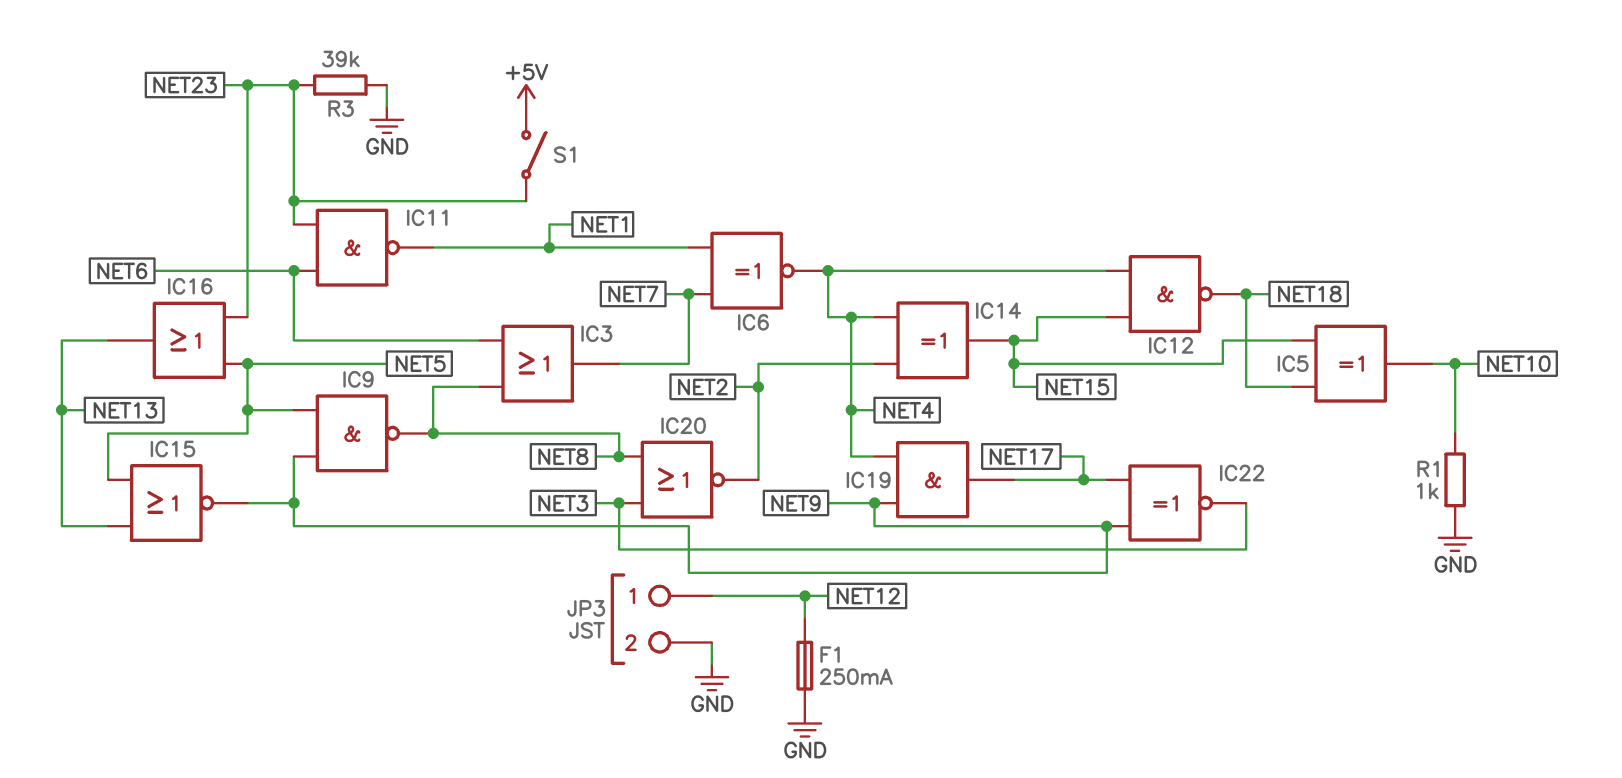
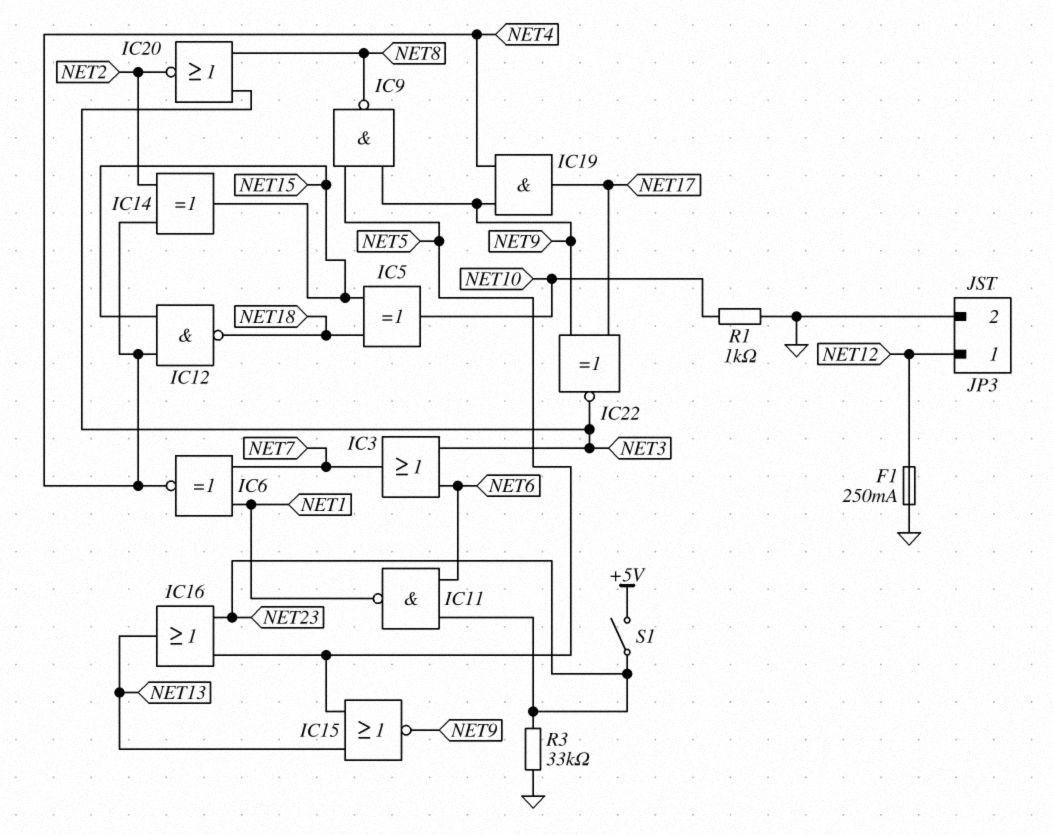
IC3: OR (in NET6, in NET8, out NET7) -> OR (in NET3, in NET6, out NET7)
R3: 39k (GND, NET23) -> 33k (GND, NET23)

